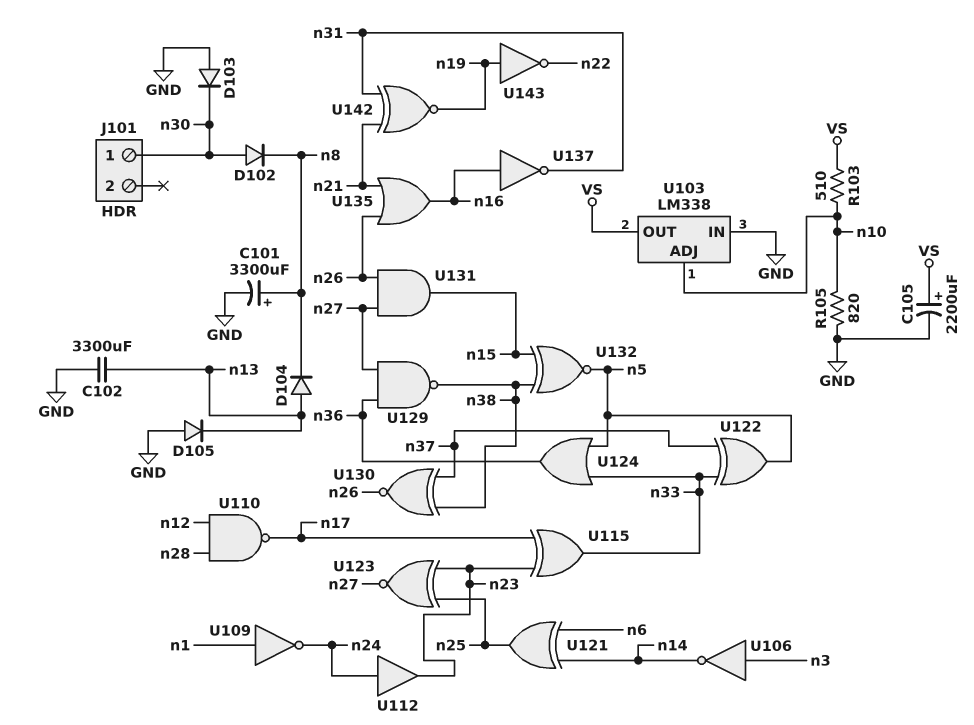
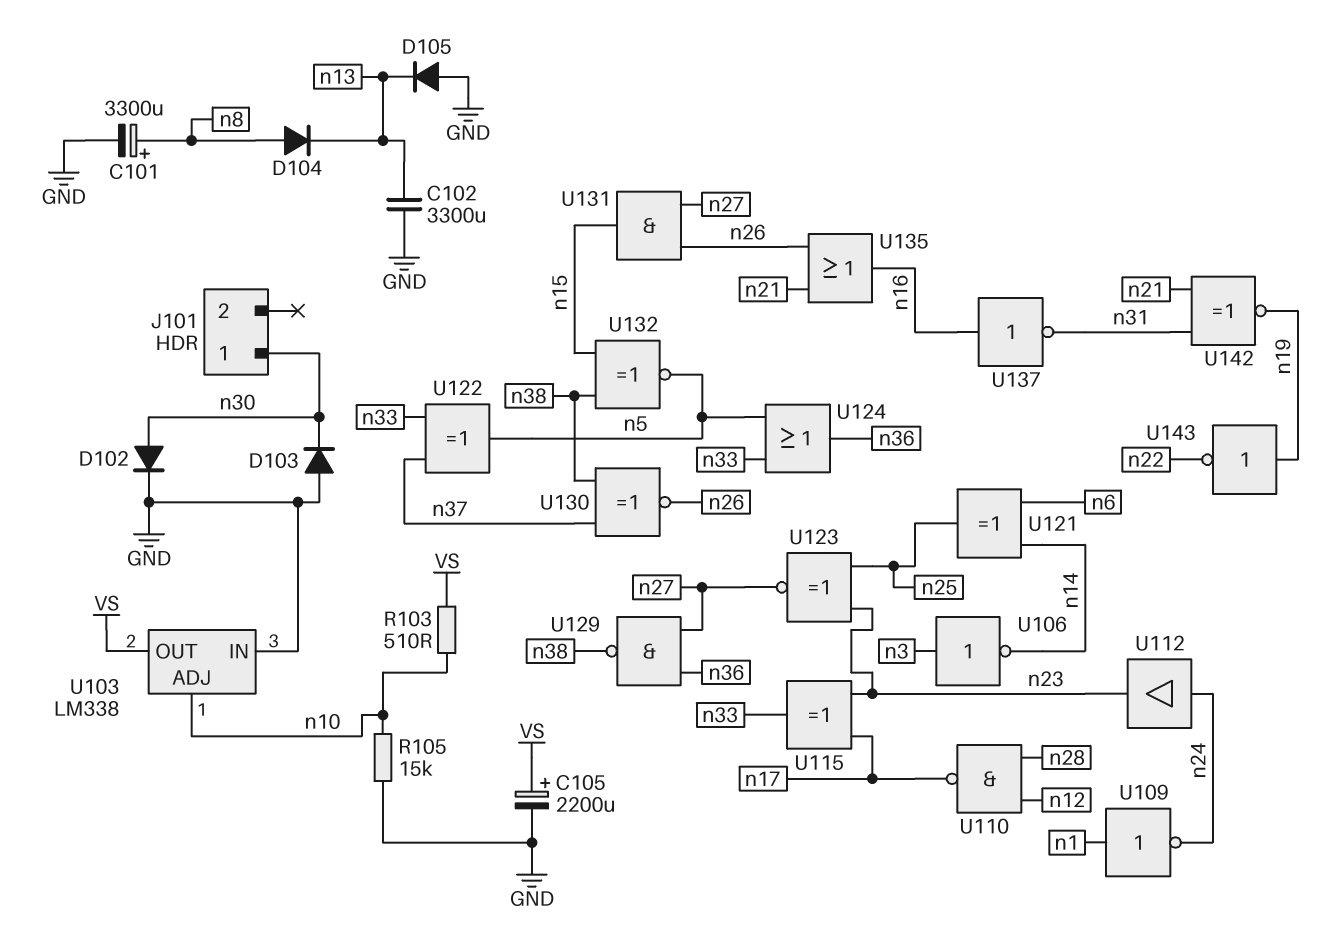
D102: diode (A n30, K n8) -> diode (A n30, K GND)
D104: diode (A n13, K n8) -> diode (A n8, K n13)
R105: 820 (GND, n10) -> 15k (GND, n10)

